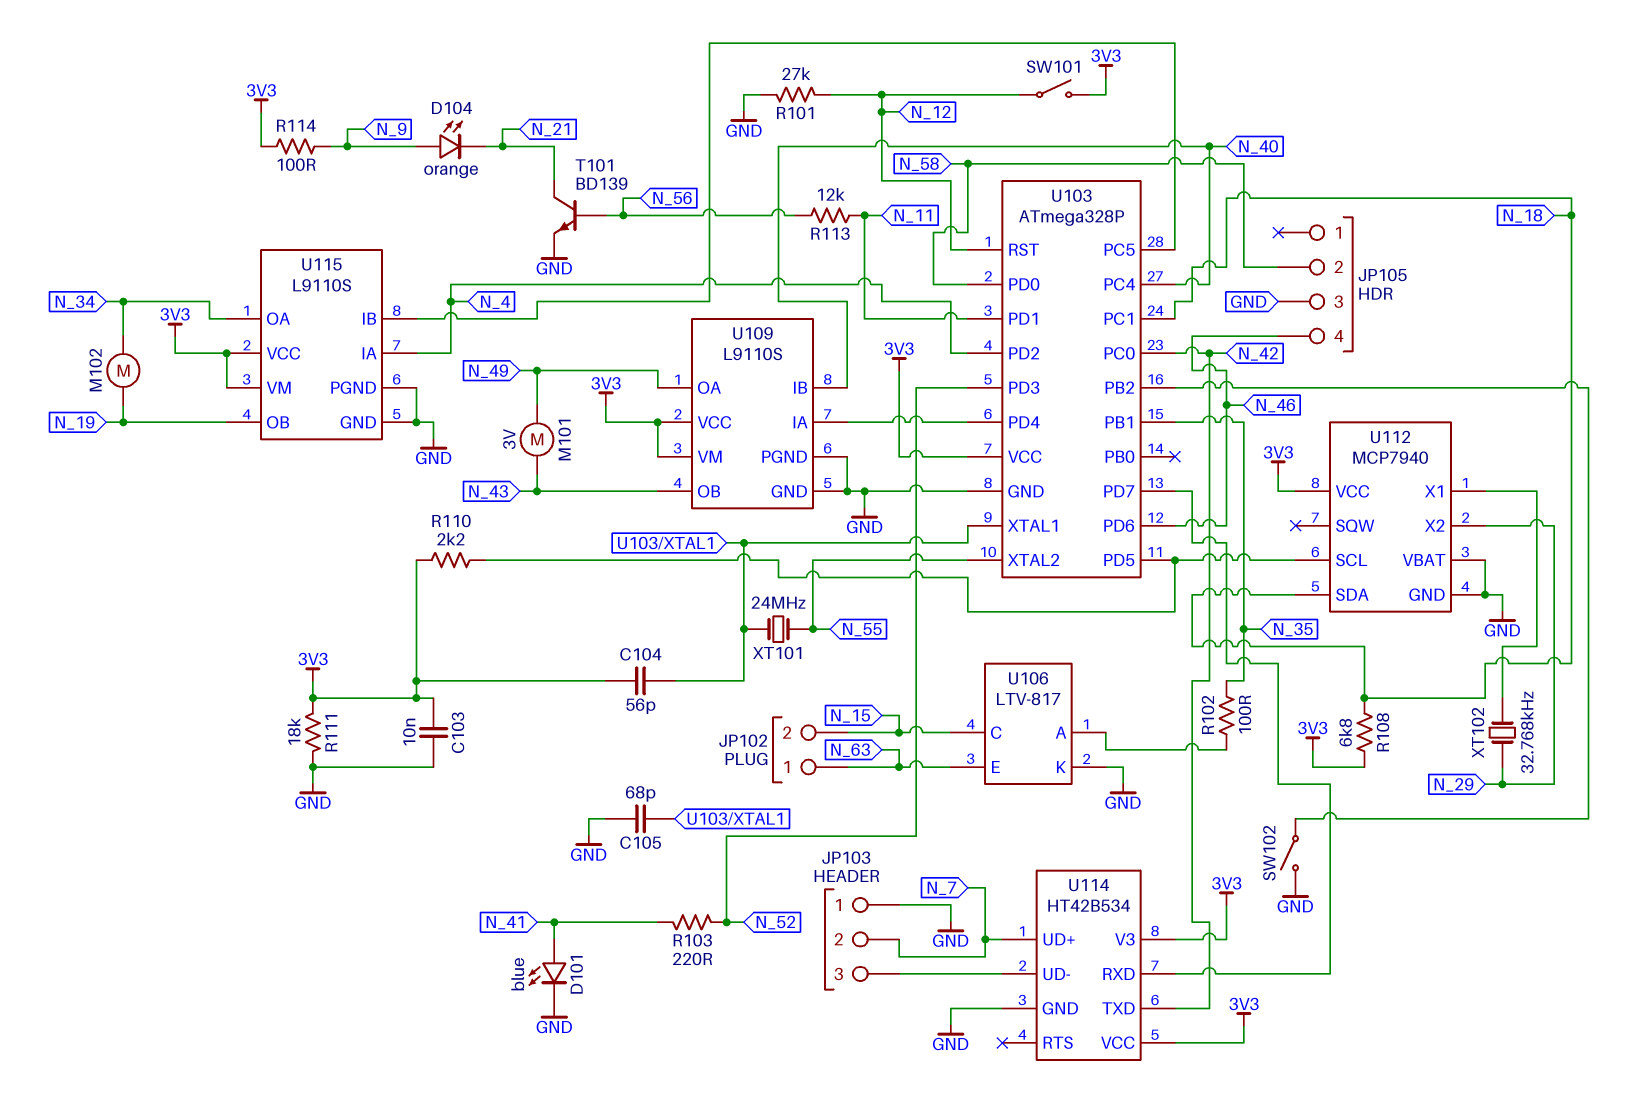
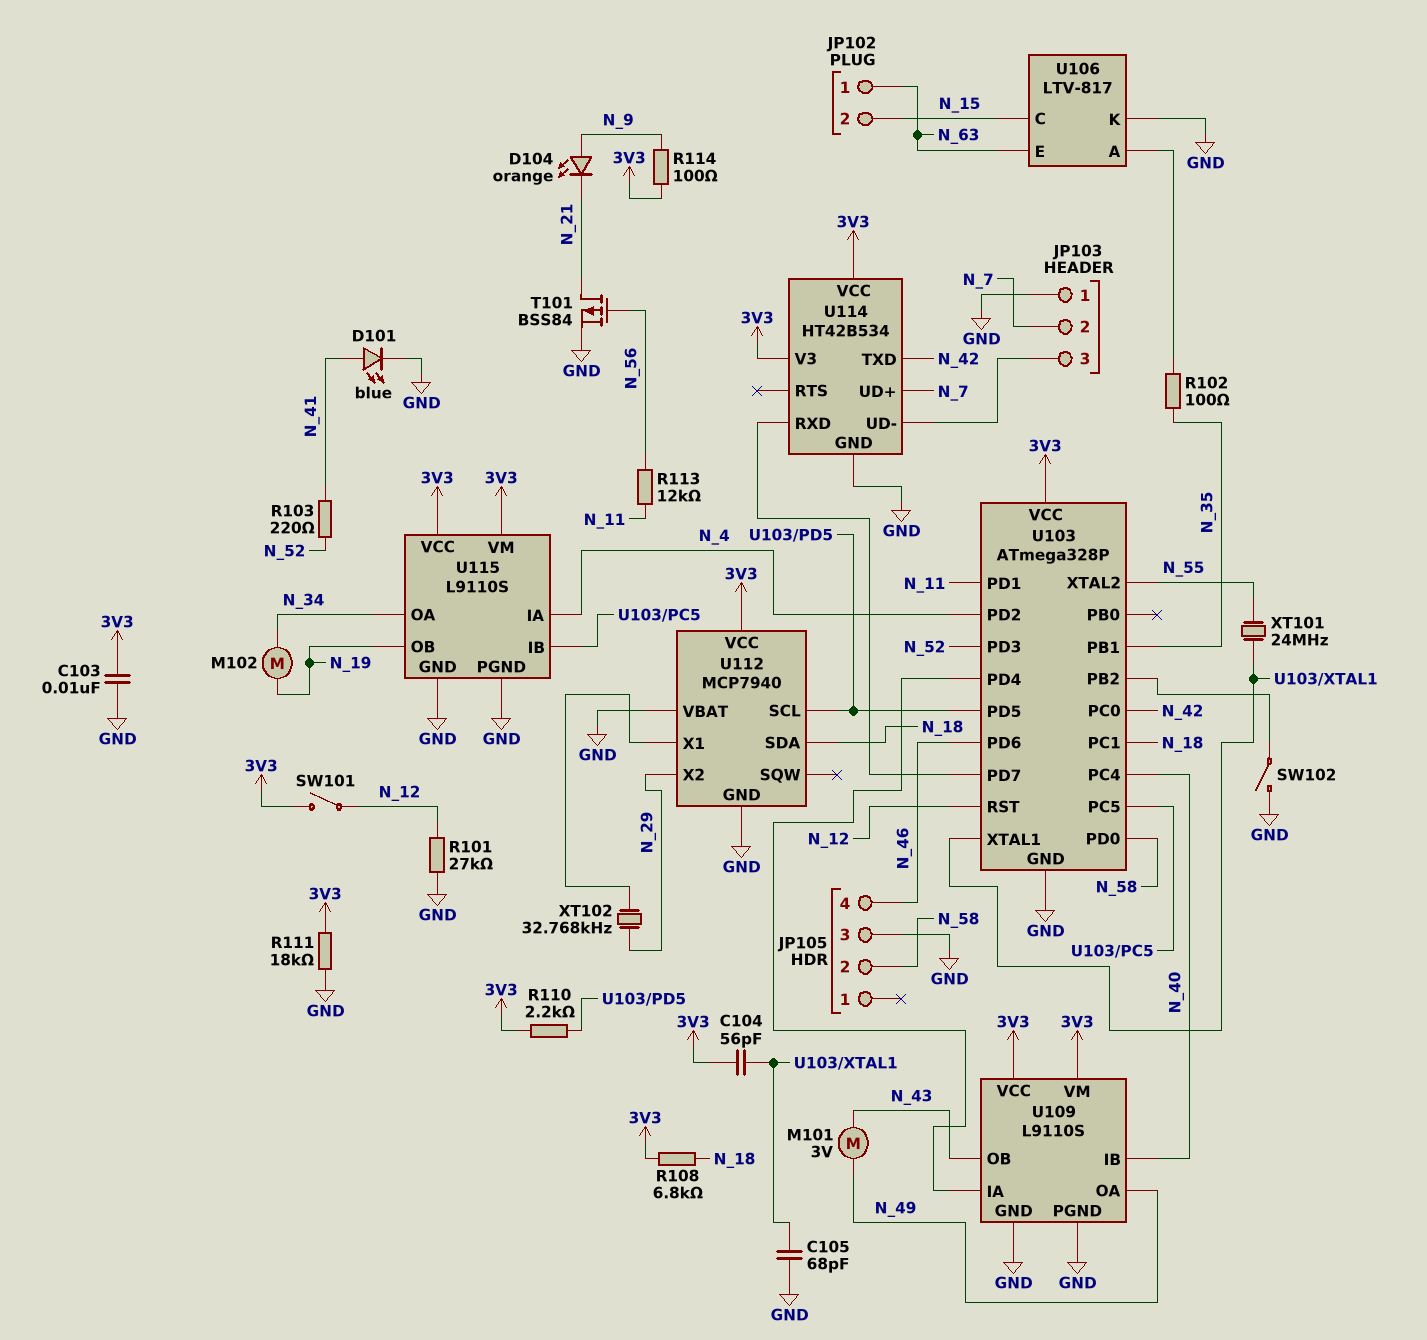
T101: NPN BD139 (B N_56, C N_21, E GND) -> PMOS BSS84 (G N_56, D N_21, S GND)

